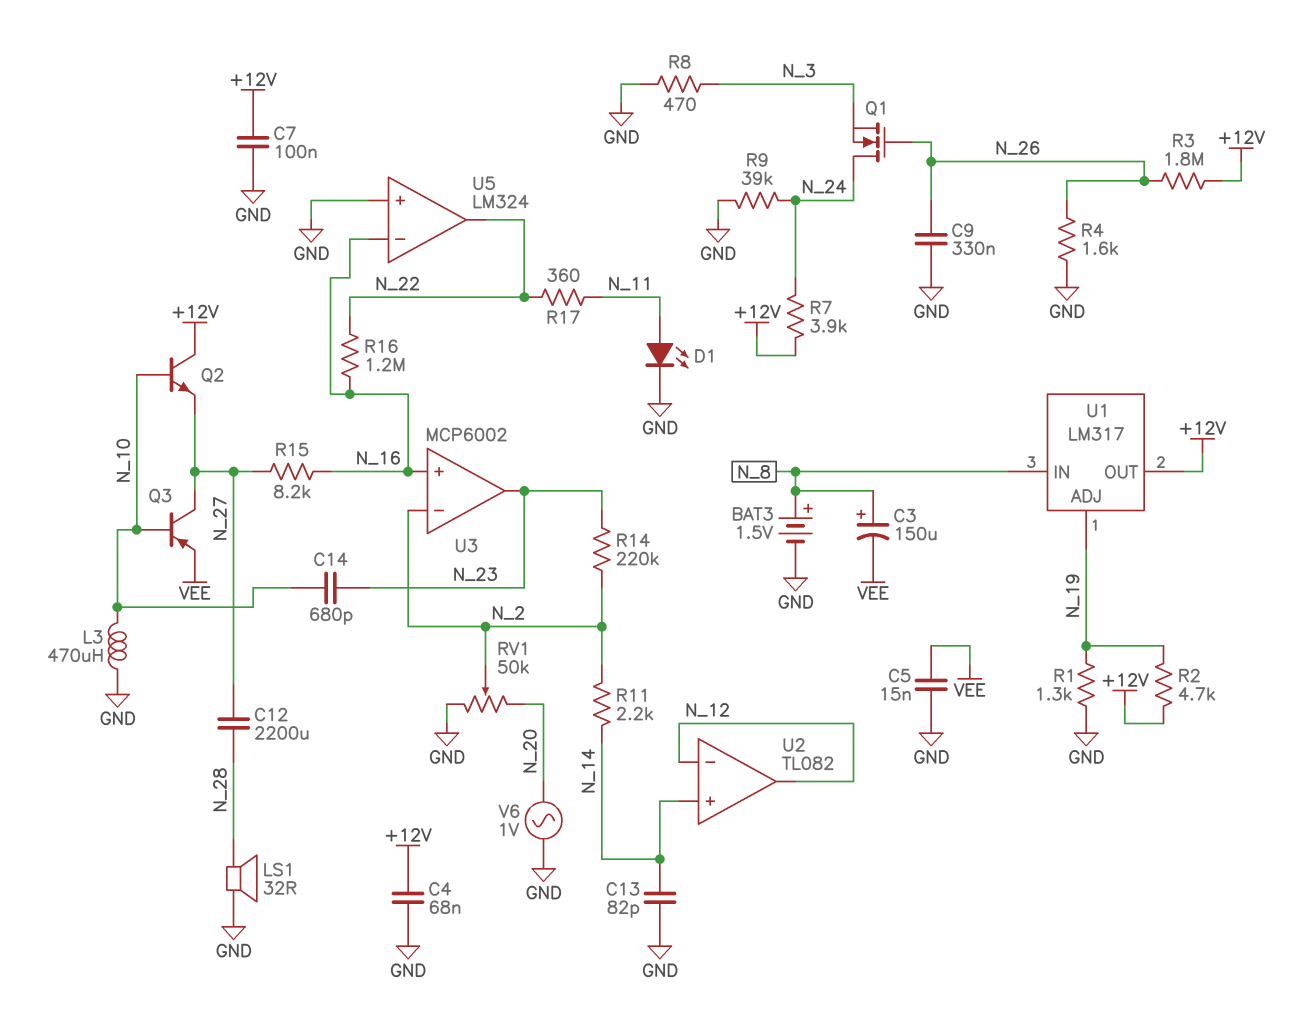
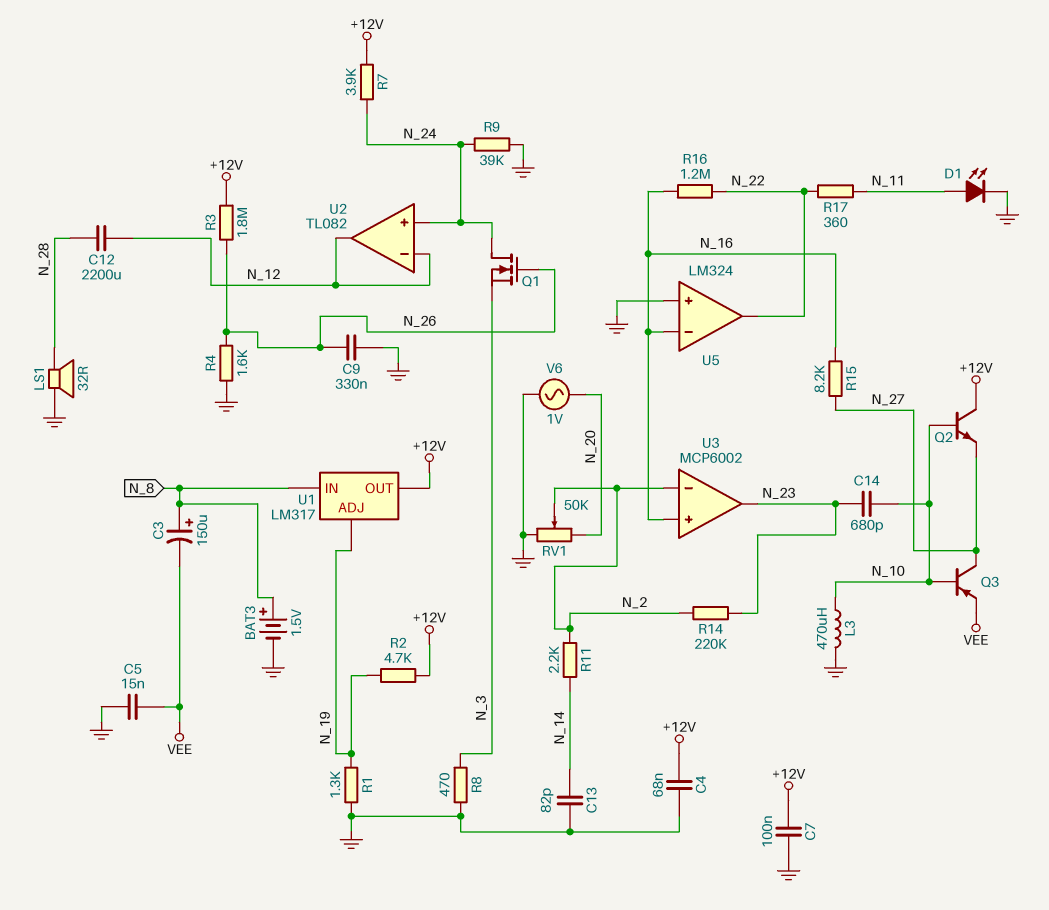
C12: 2200uF (N_27, N_28) -> 2200uF (N_12, N_28)
U2 pin in+: N_14 -> N_24

